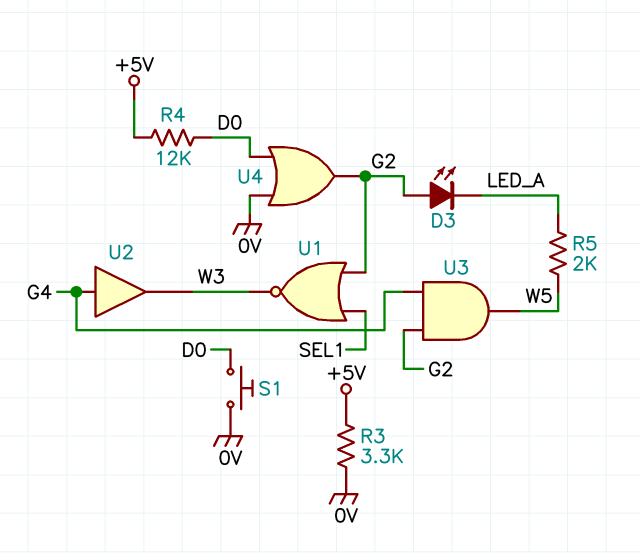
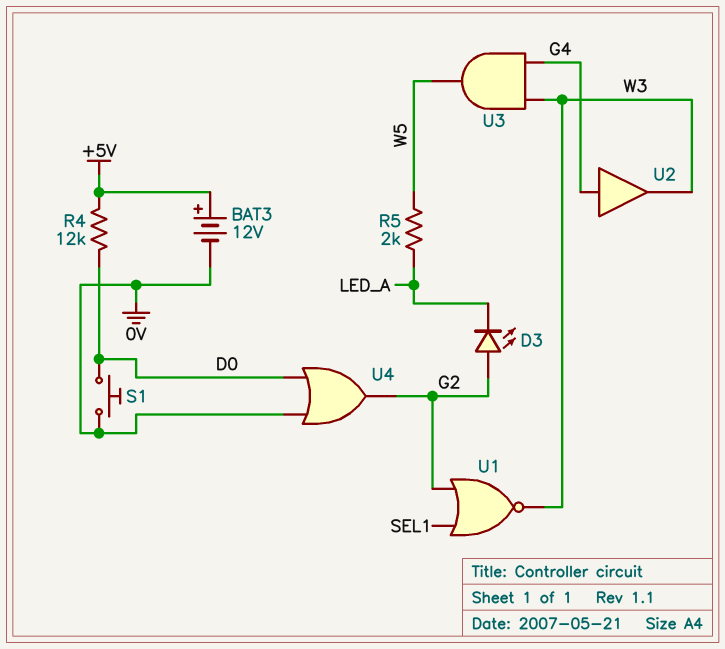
BAT3: none -> 12V (plus +5V, minus 0V)
R3: 3.3k (+5V, 0V) -> none
U3: AND (in G2, in G4, out W5) -> AND (in G4, in W3, out W5)

